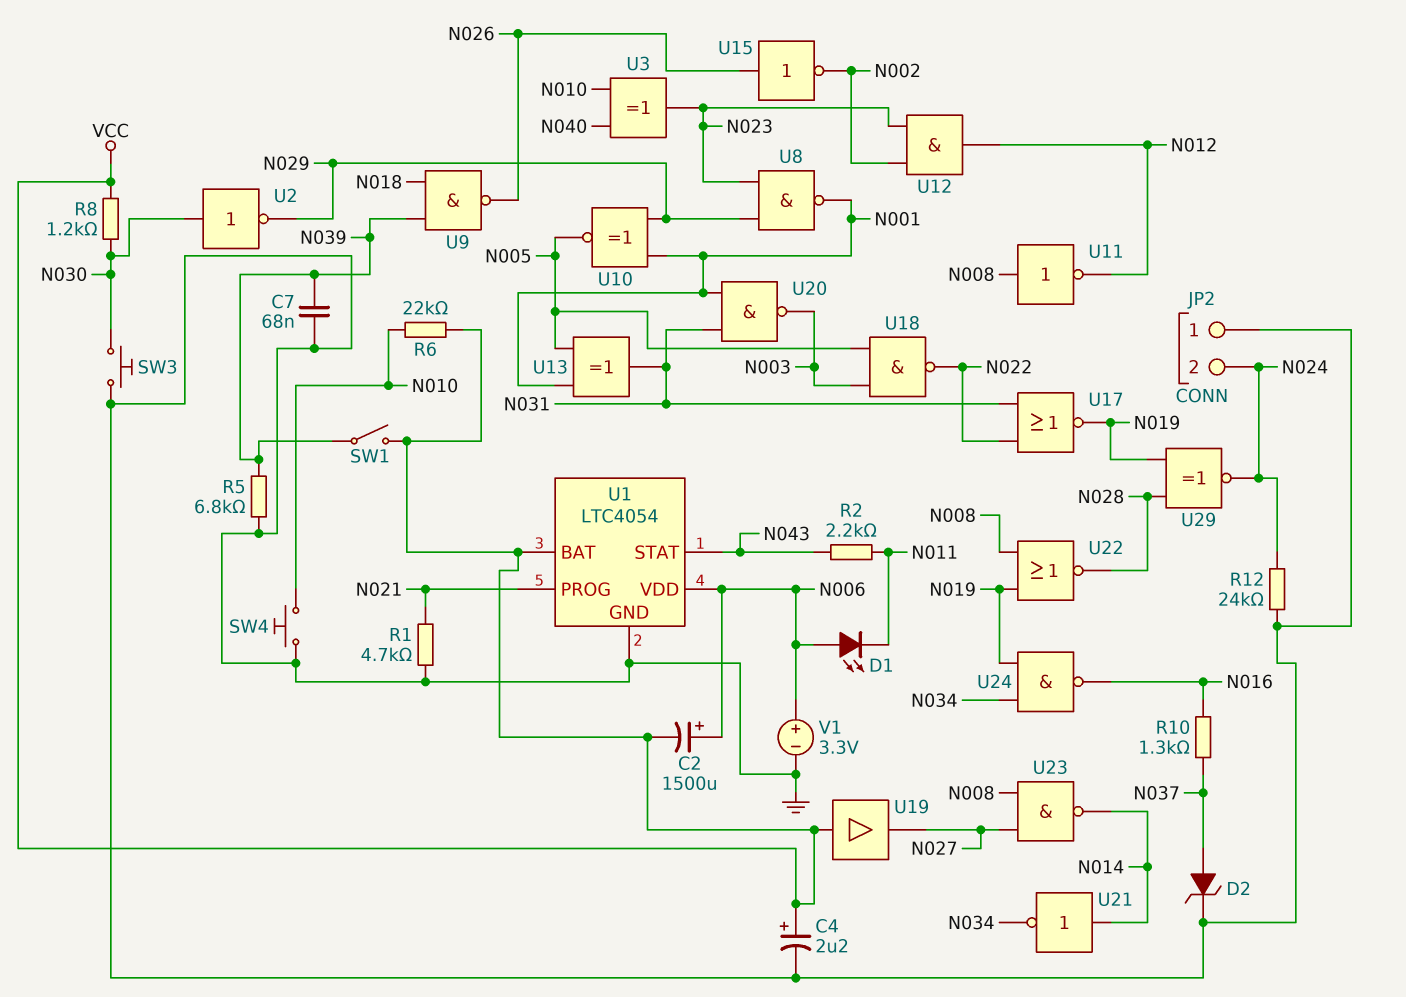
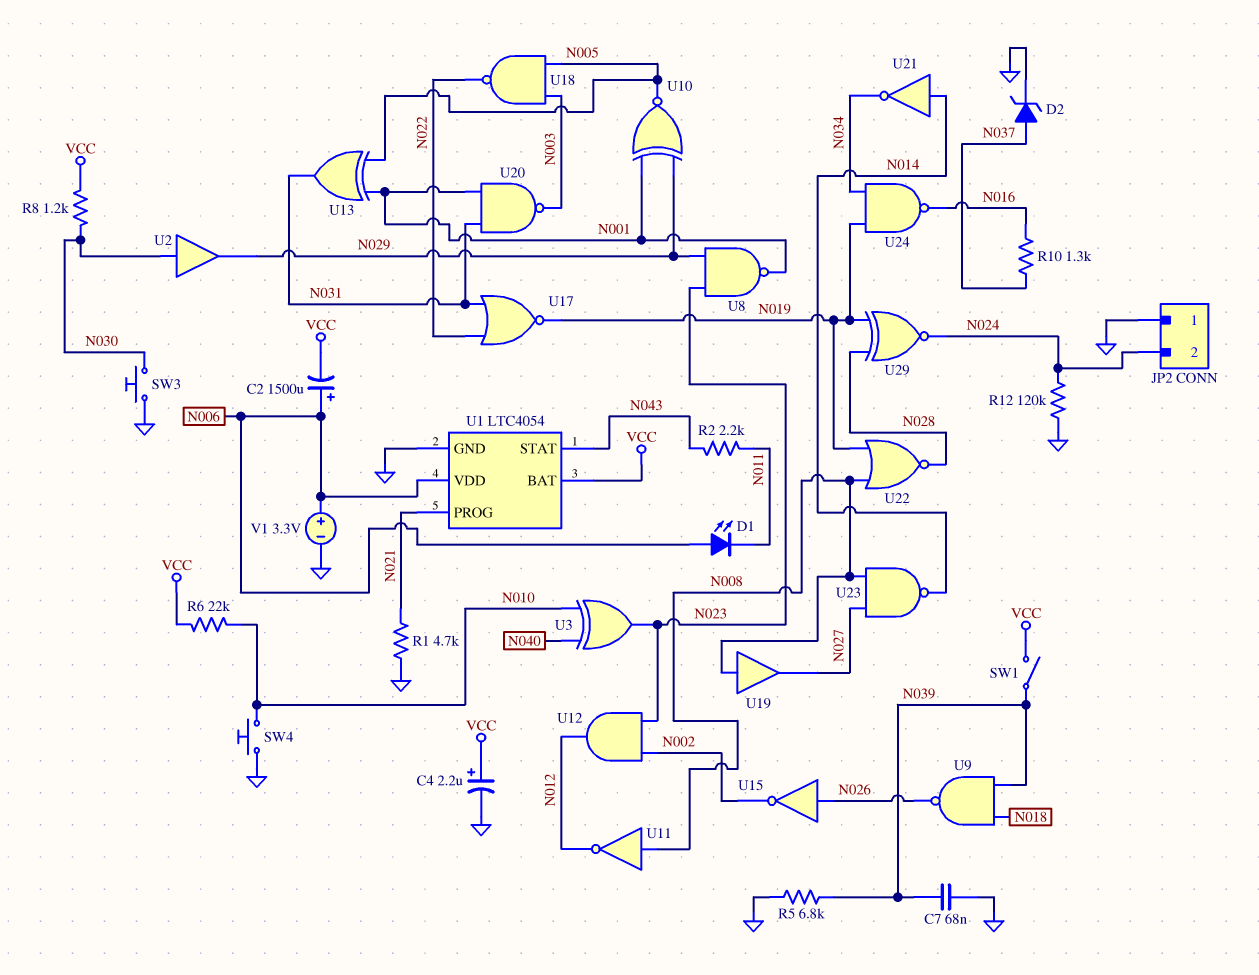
R12: 24k (GND, N024) -> 120k (GND, N024)
U2: NOT (in N030, out N029) -> buffer (in N030, out N029)
U19: buffer (in VCC, out N027) -> buffer (in N008, out N027)

